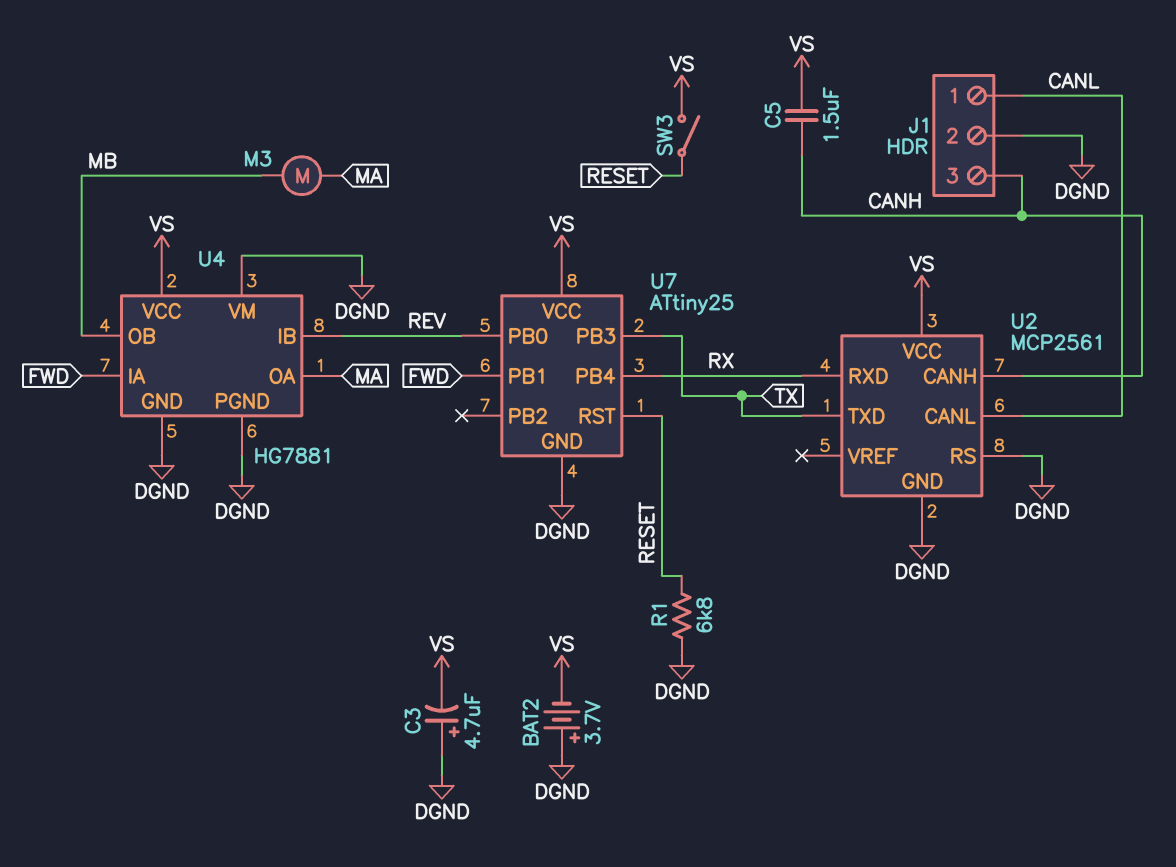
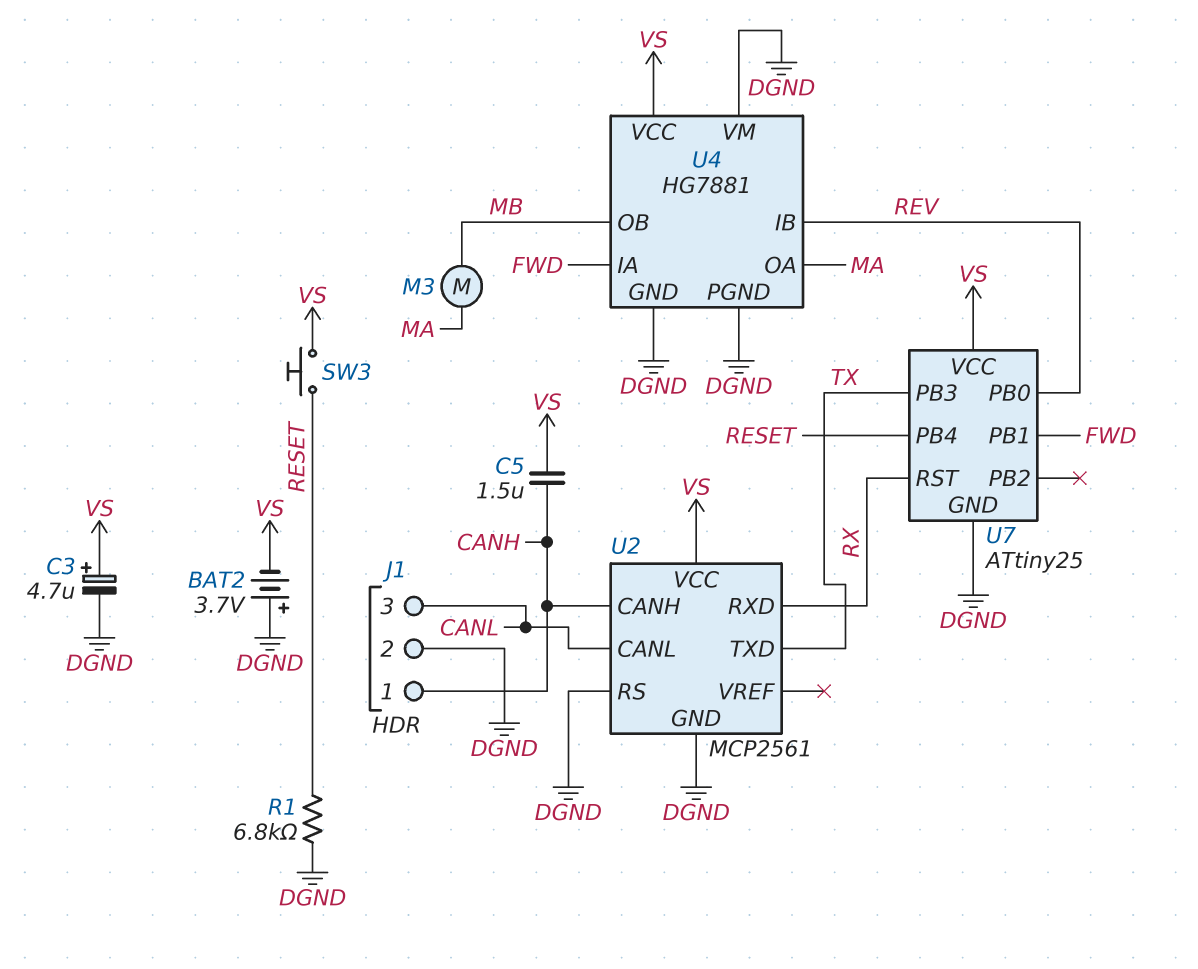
C3: 4.7uF (plus DGND, minus VS) -> 4.7uF (plus VS, minus DGND)
J1 pin 1: CANL -> CANH
J1 pin 3: CANH -> CANL
SW3: switch (RESET, VS) -> button (RESET, VS)
U7 pin PB4: RX -> RESET
U7 pin RST: RESET -> RX

